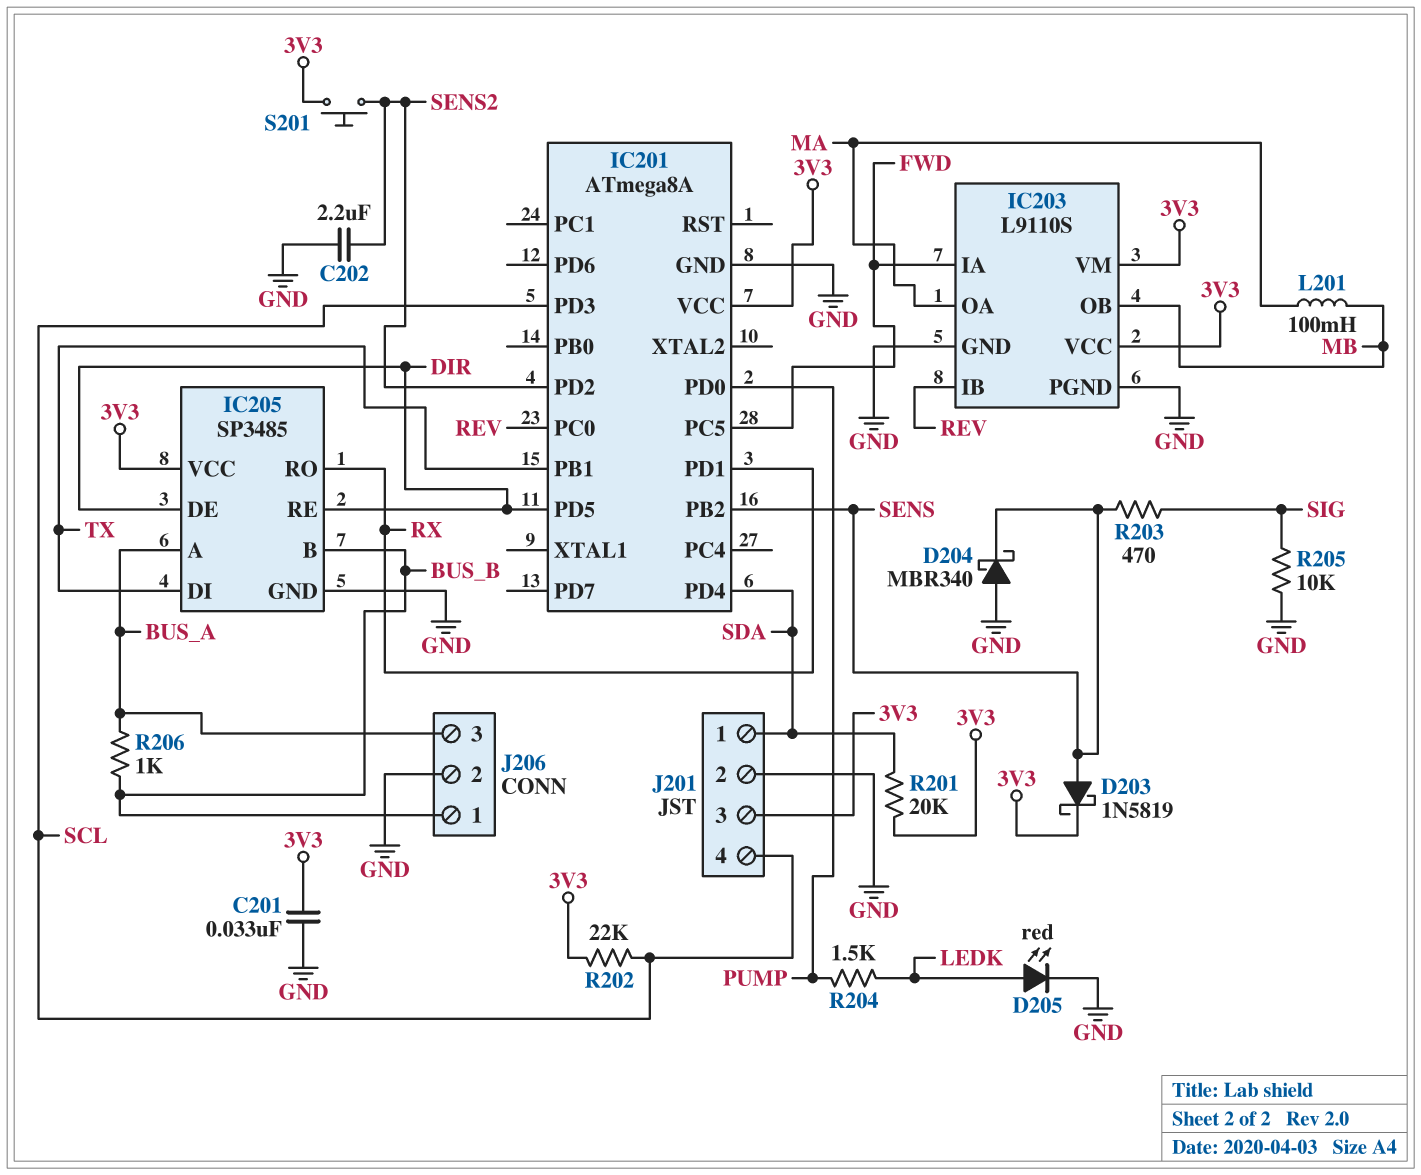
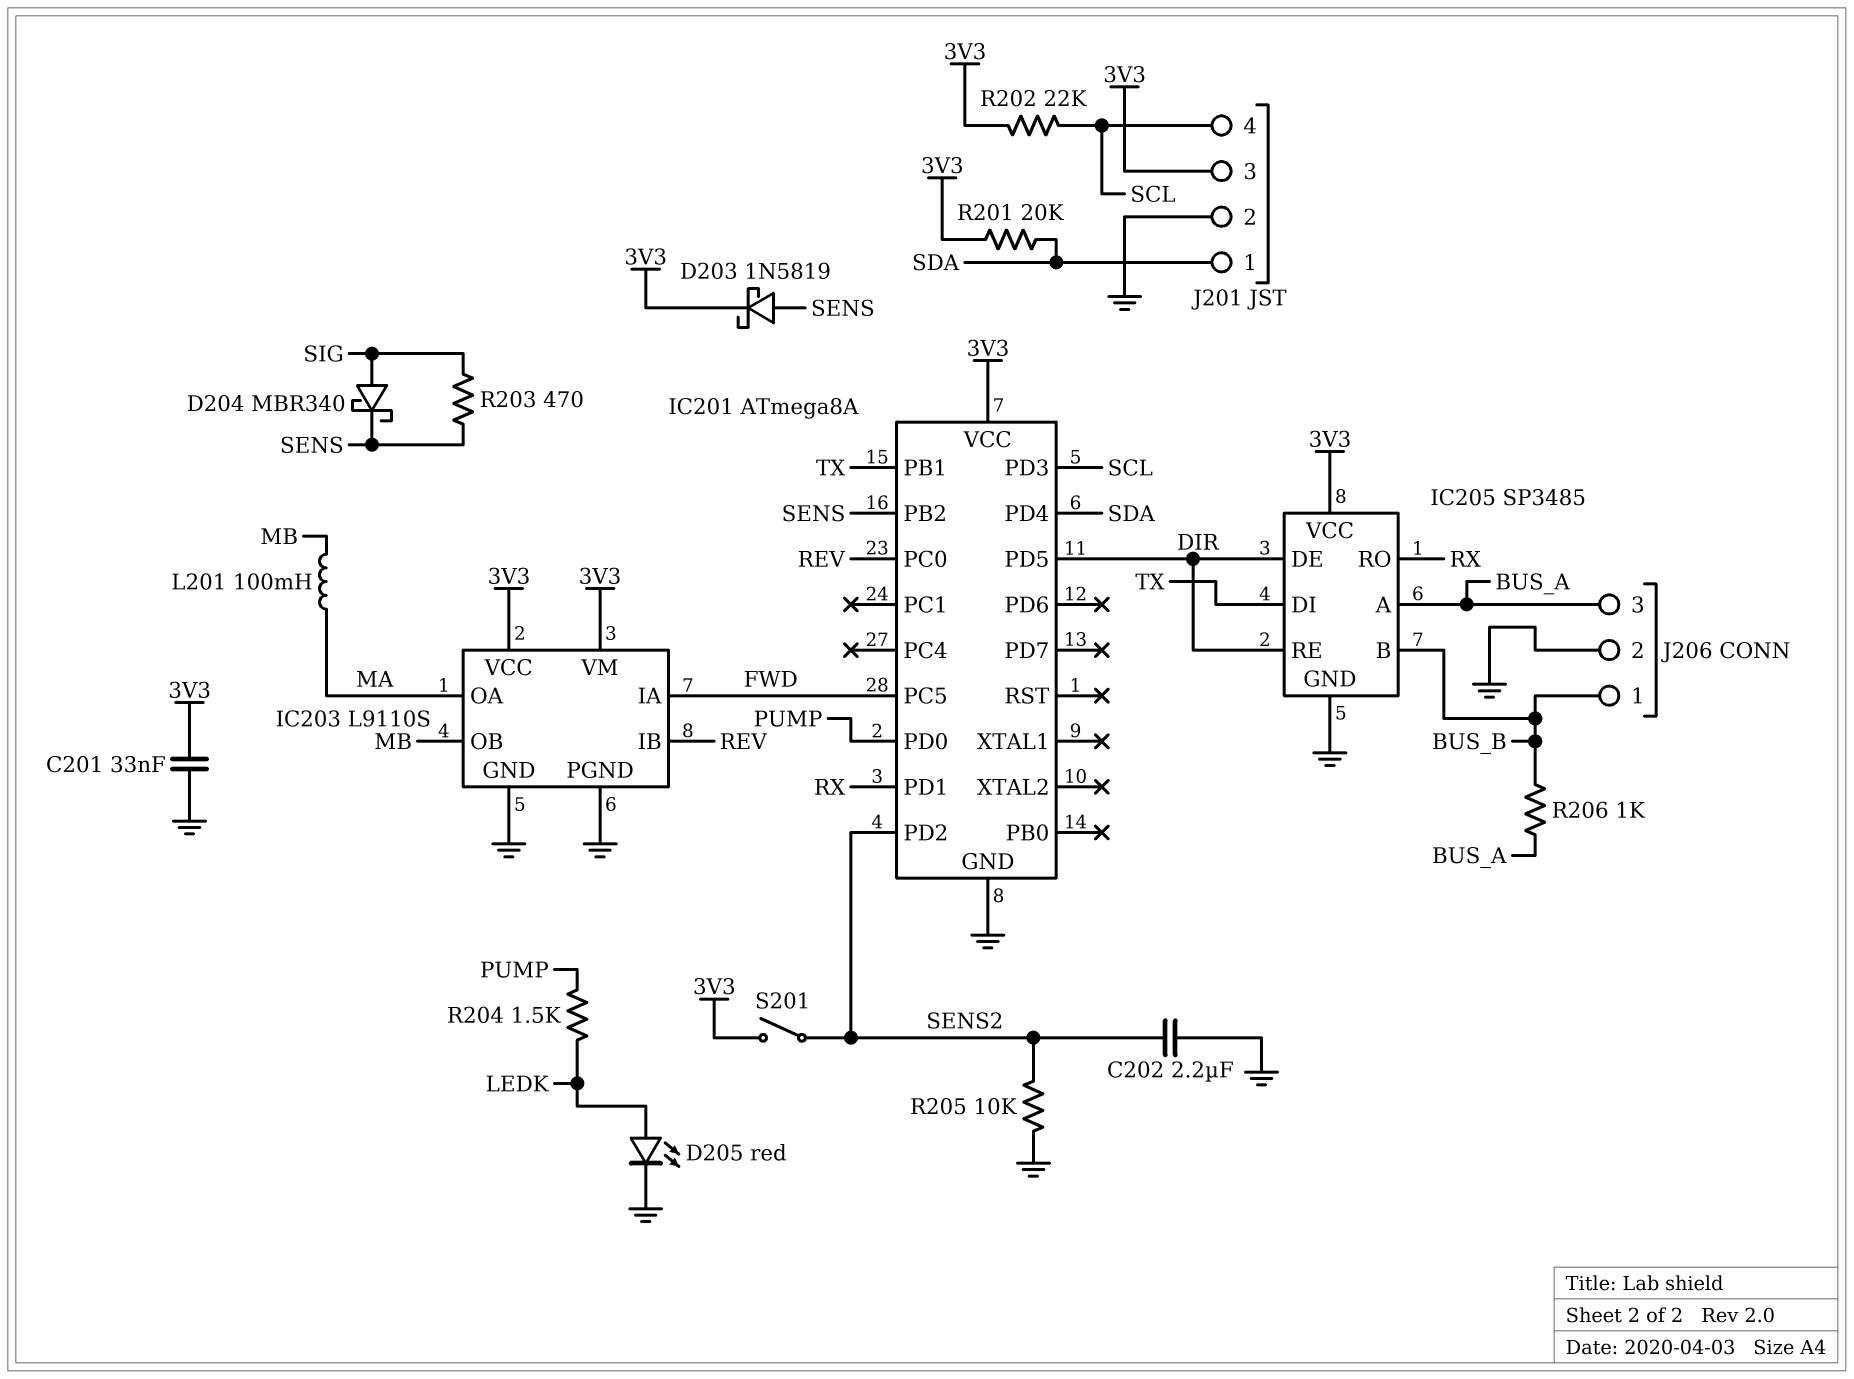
D204: schottky MBR340 (A GND, K SENS) -> schottky MBR340 (A SIG, K SENS)
R205: 10k (GND, SIG) -> 10k (GND, SENS2)
S201: button (3V3, SENS2) -> switch (3V3, SENS2)

